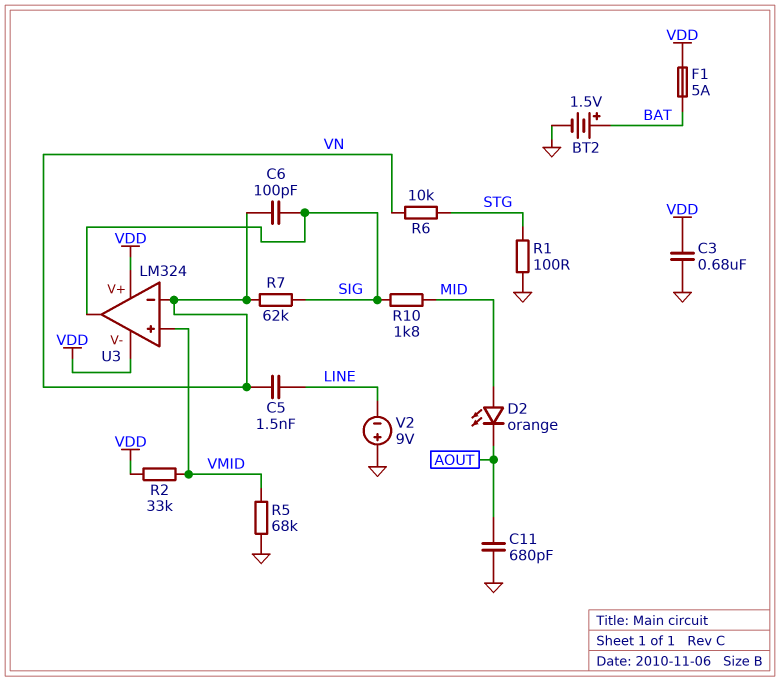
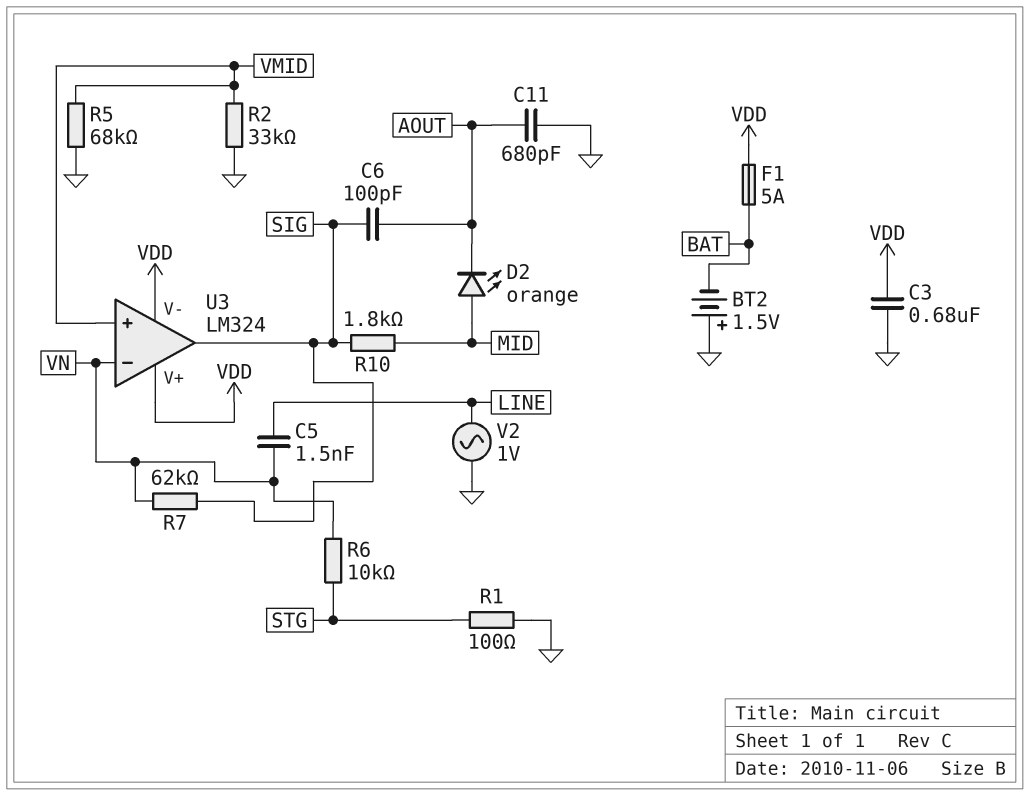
BT2: 1.5V (plus BAT, minus GND) -> 1.5V (plus GND, minus BAT)
C6: 100pF (SIG, VN) -> 100pF (AOUT, SIG)
R2: 33k (VDD, VMID) -> 33k (GND, VMID)
V2: 9V (plus GND, minus LINE) -> AC 1V (GND, LINE)

